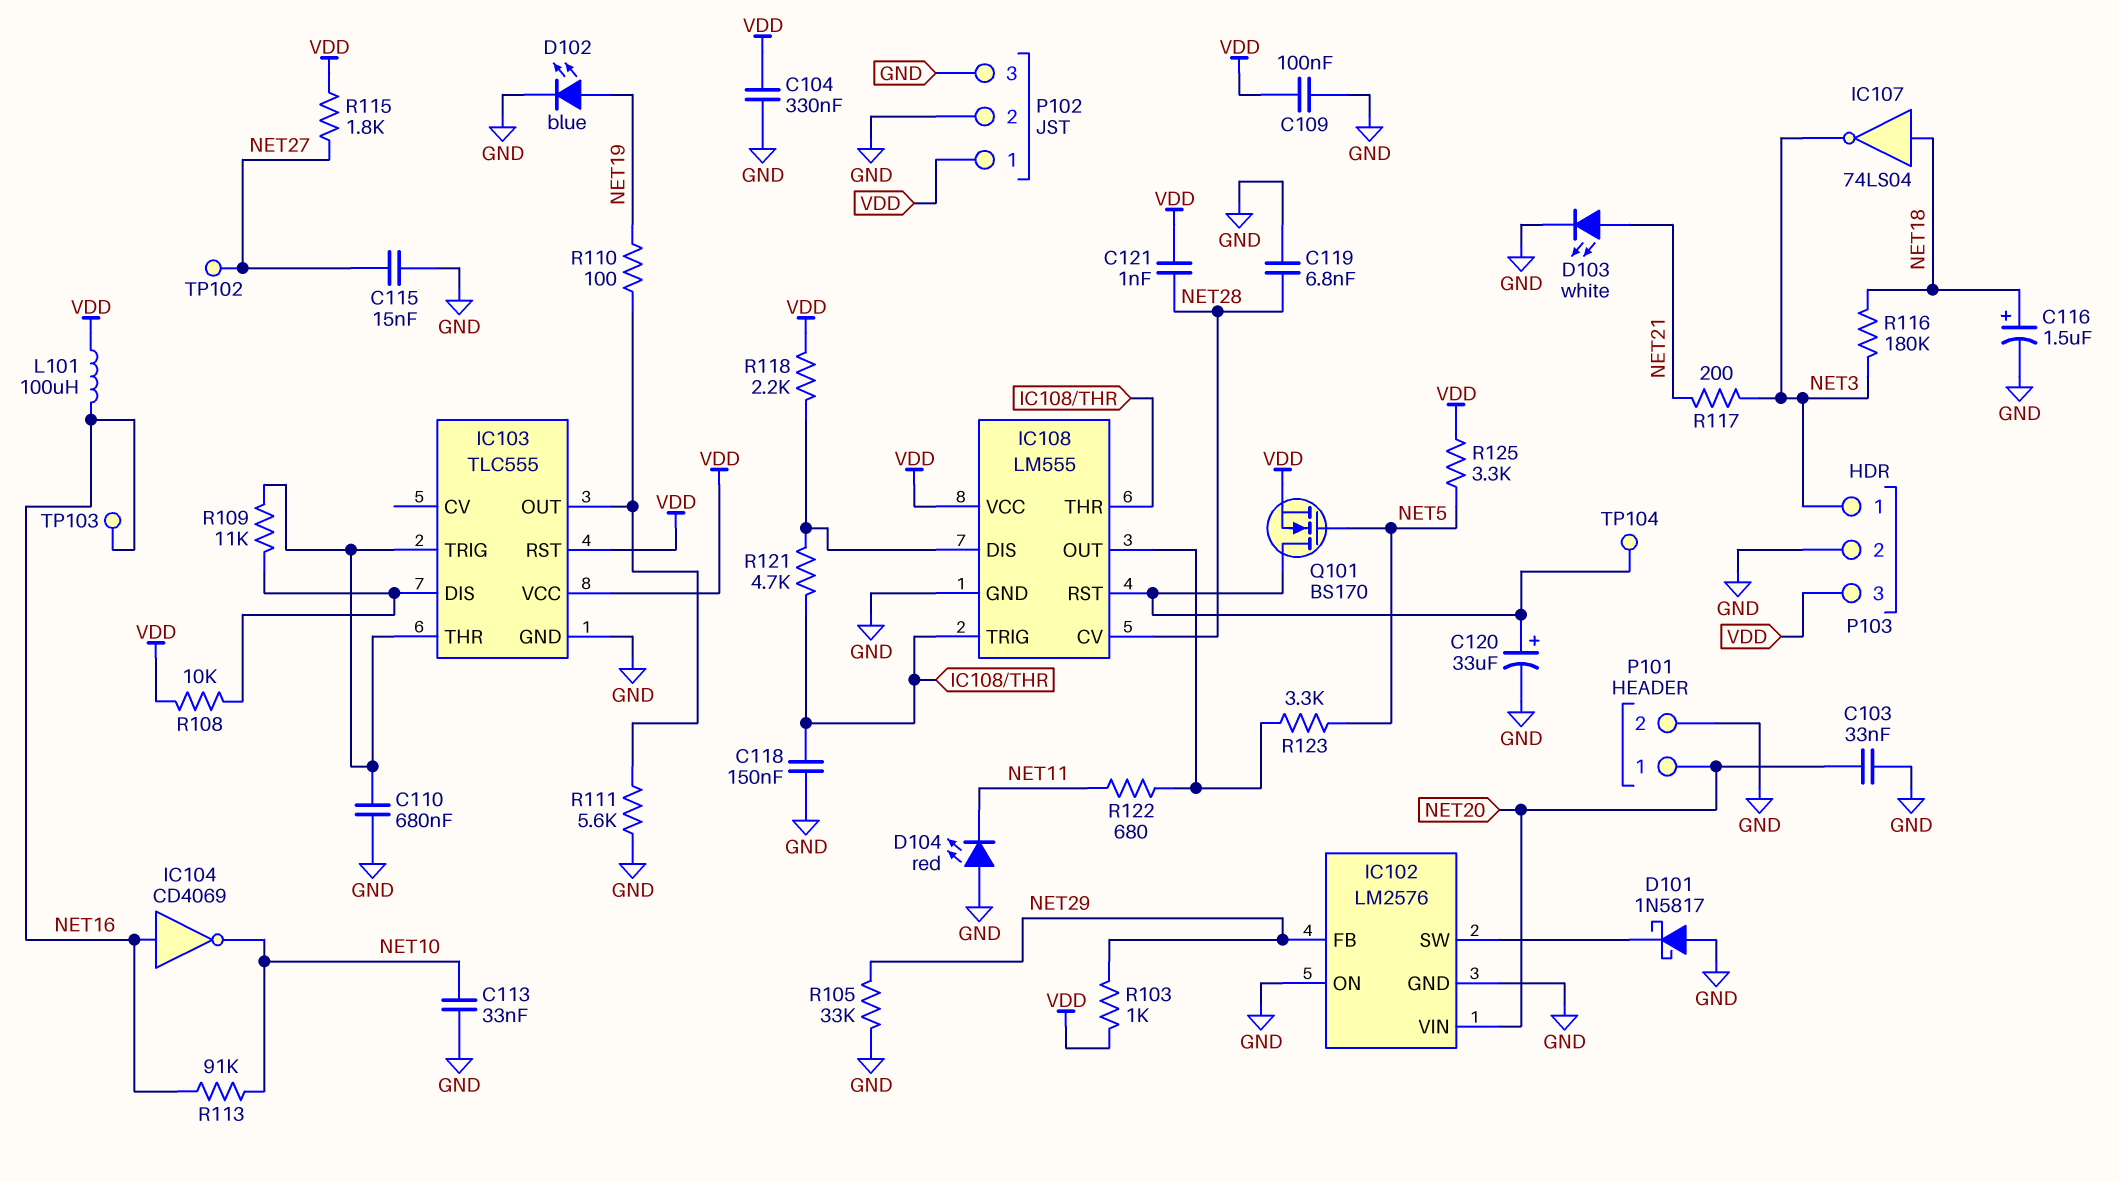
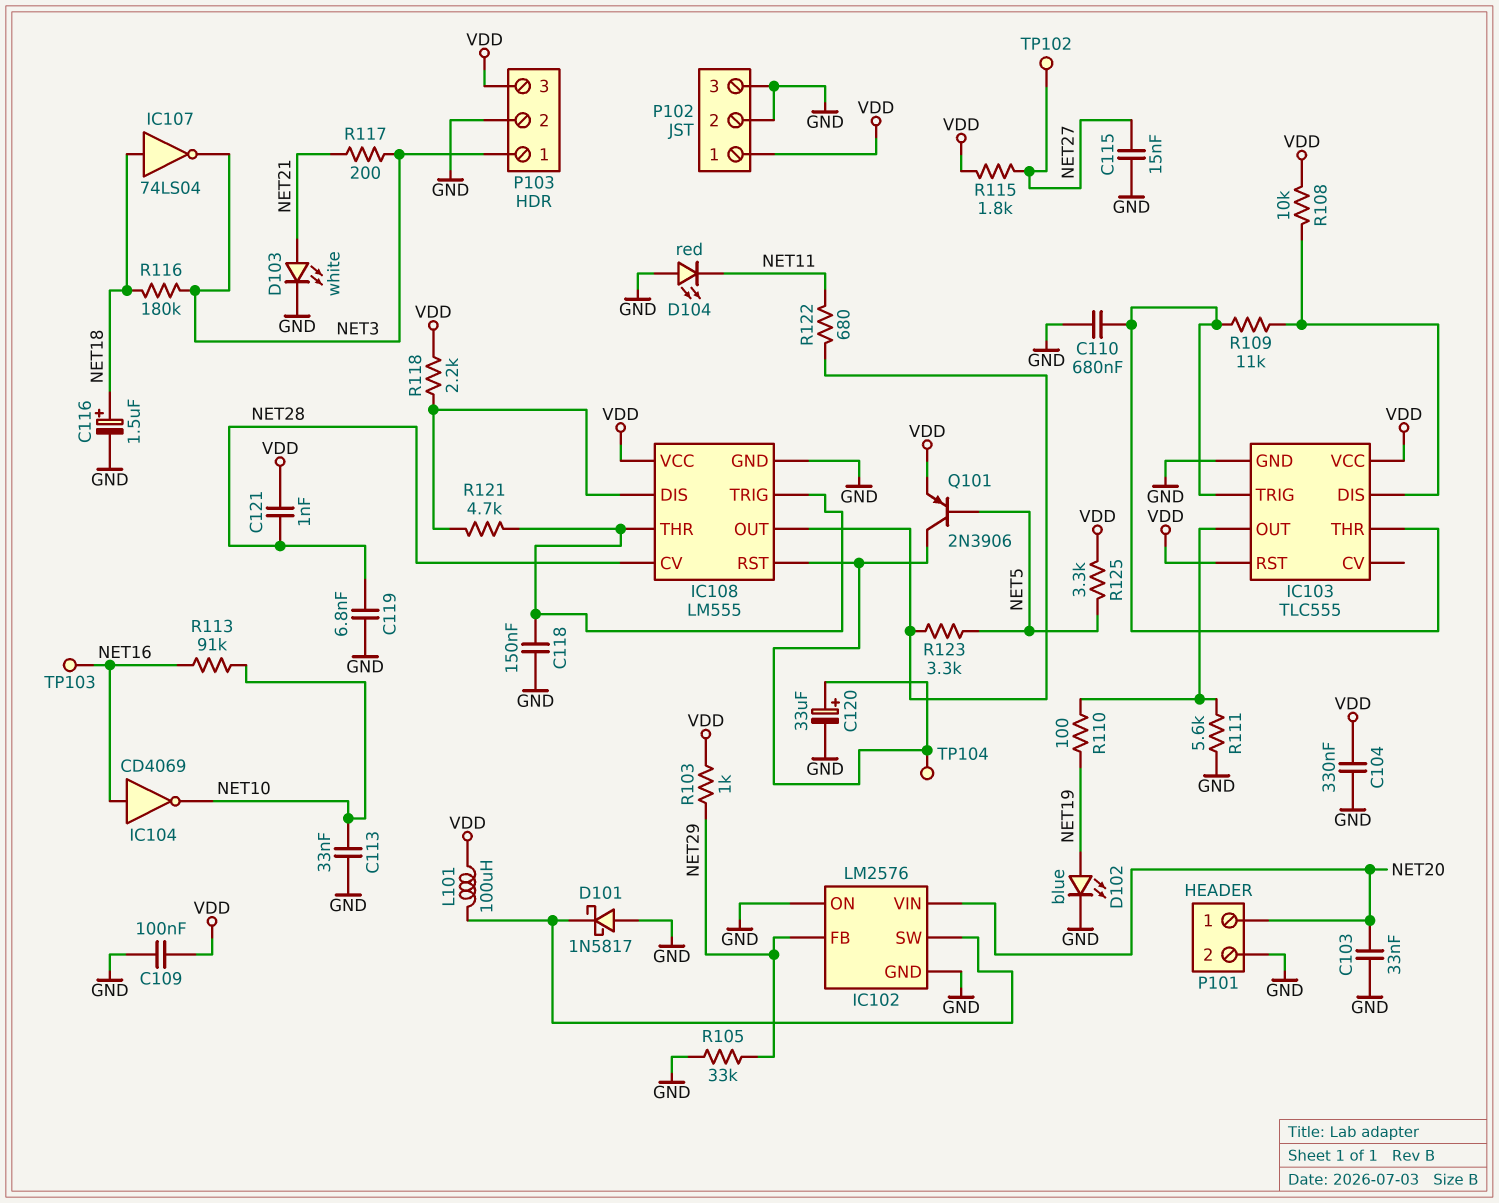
L101: 100uH (NET16, VDD) -> 100uH (IC102/SW, VDD)
Q101: NMOS BS170 (G NET5, D IC108/RST, S VDD) -> PNP 2N3906 (B NET5, C IC108/RST, E VDD)

